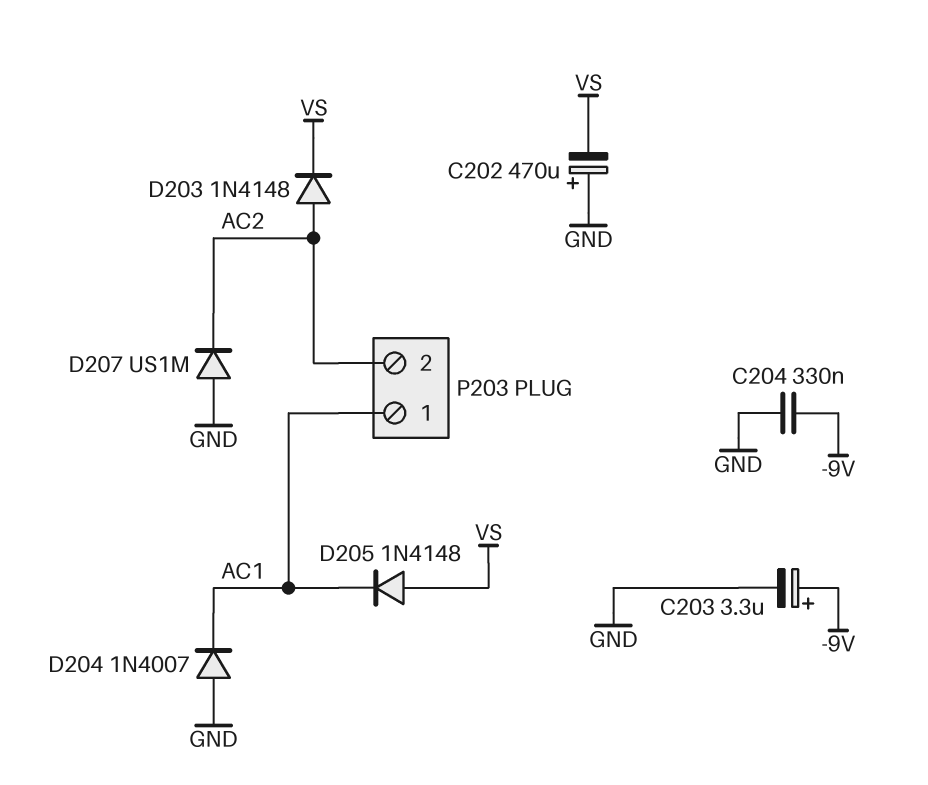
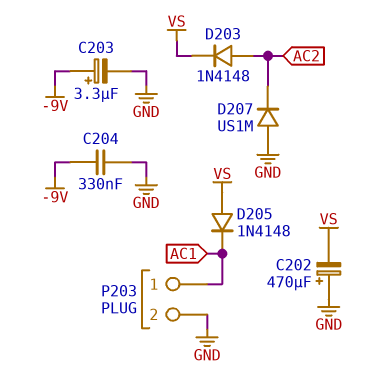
D204: diode 1N4007 (A GND, K AC1) -> none
P203 pin 2: AC2 -> GND

